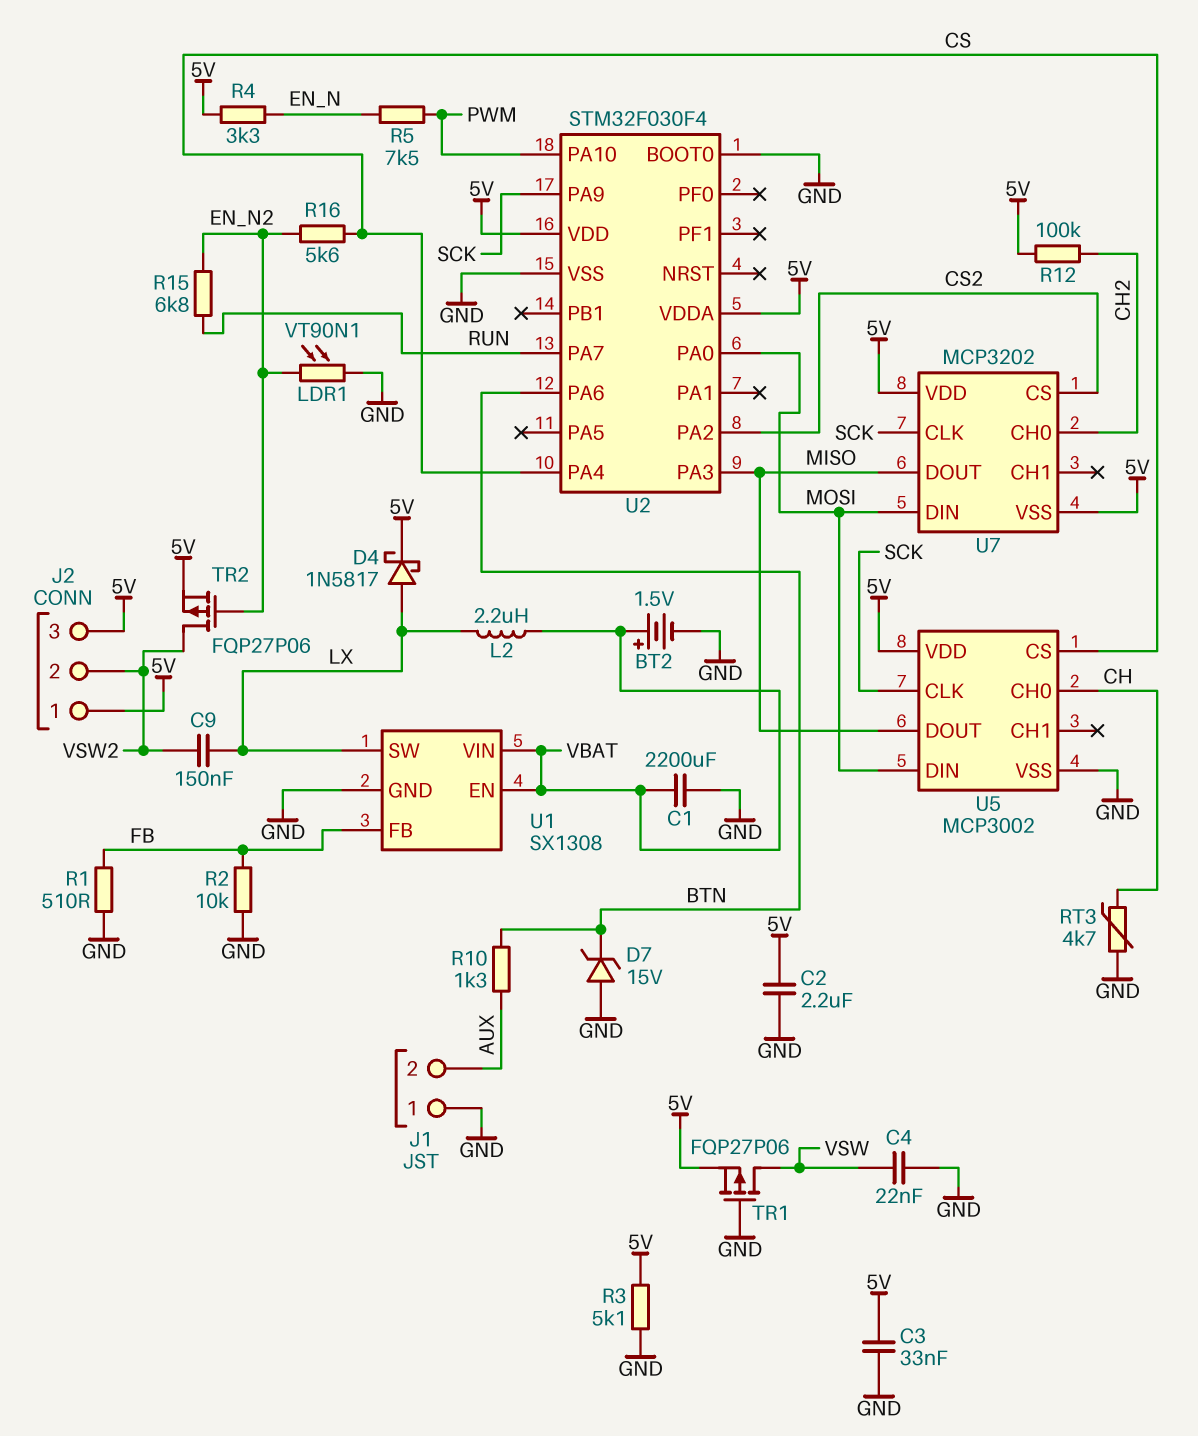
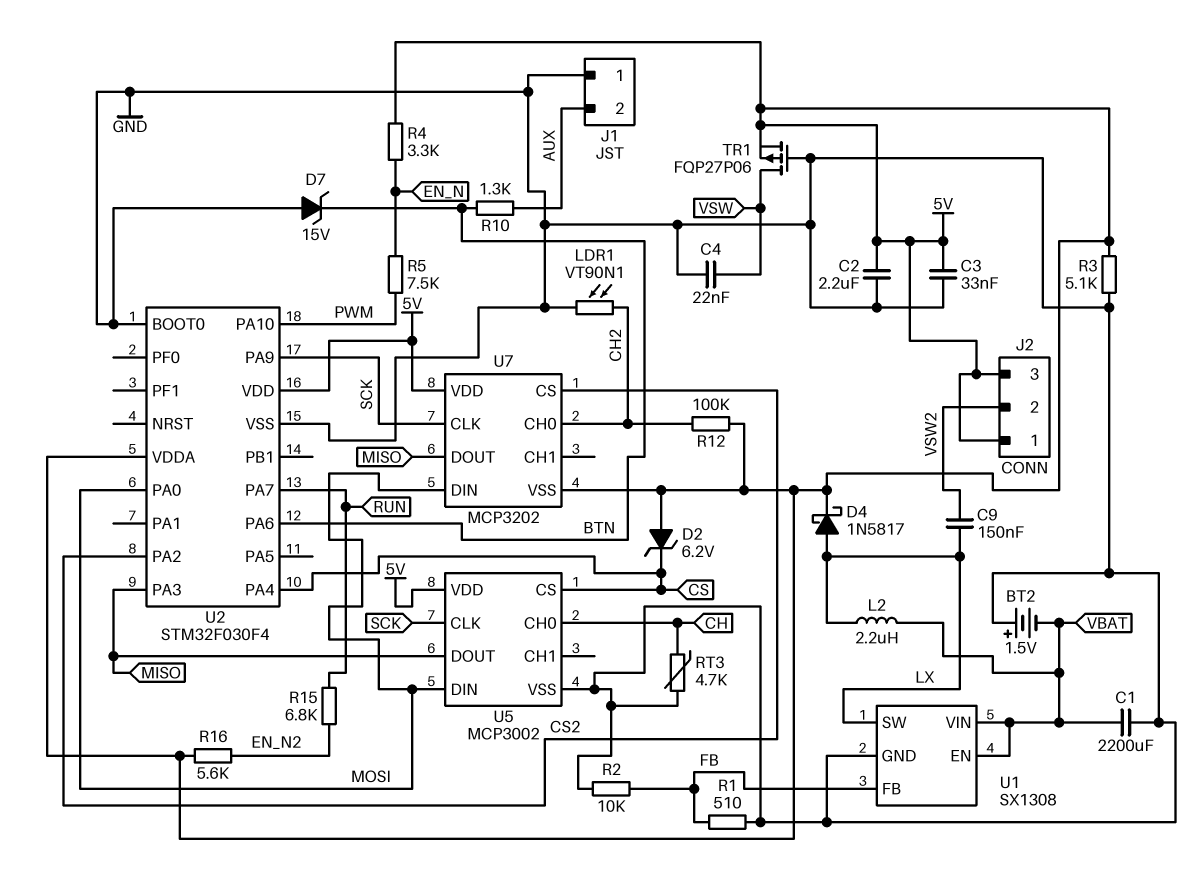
BT2: 1.5V (plus VBAT, minus GND) -> 1.5V (plus GND, minus VBAT)
D2: none -> zener 6.2V (A 5V, K CS)
LDR1: VT90N1 (EN_N2, GND) -> VT90N1 (CH2, GND)
R16: 5.6k (CS, EN_N2) -> 5.6k (5V, EN_N2)
TR2: PMOS FQP27P06 (G EN_N2, D VSW2, S 5V) -> none

